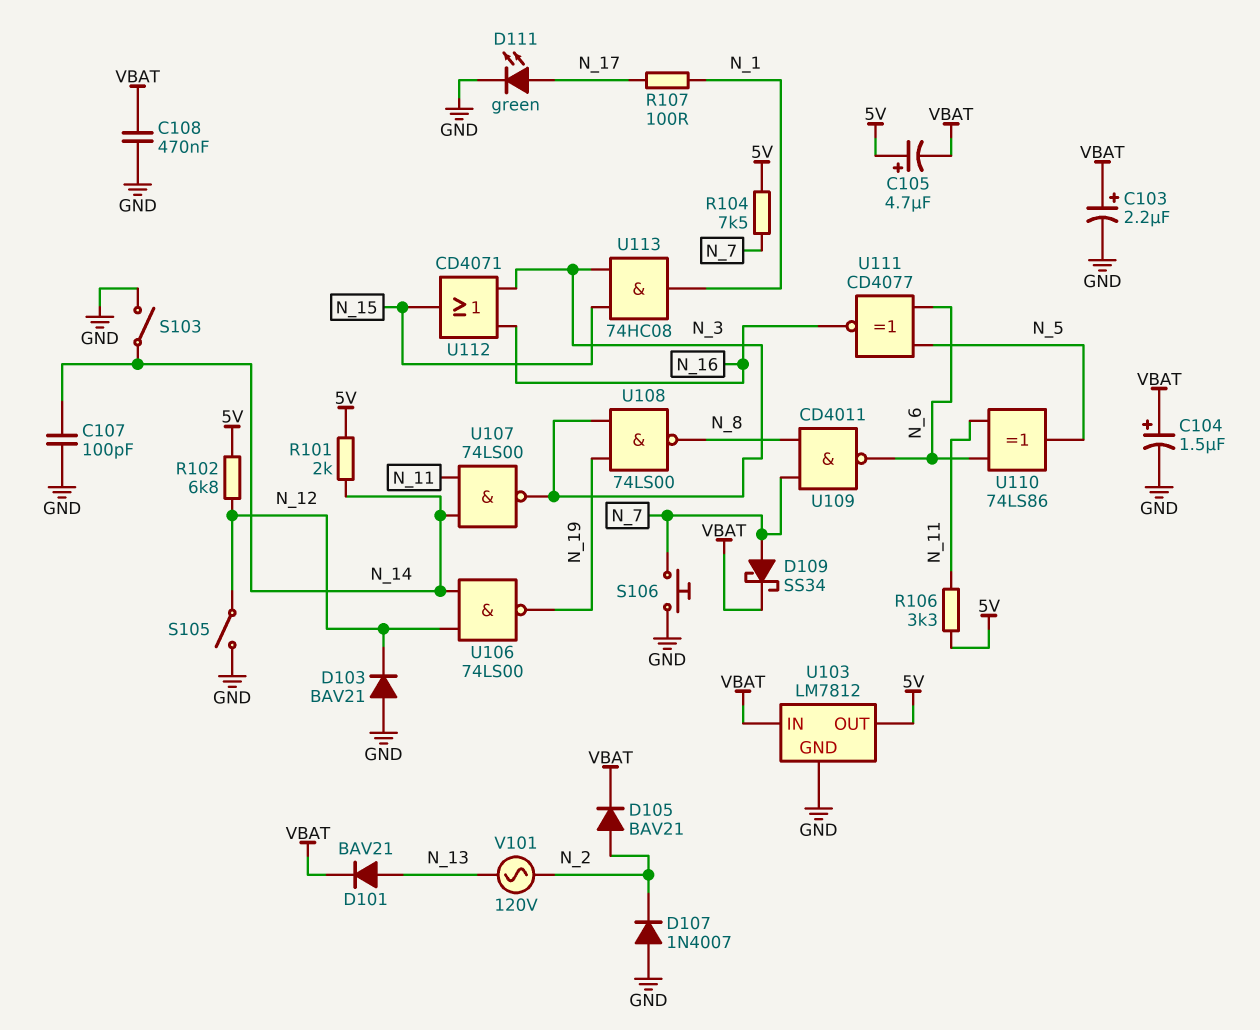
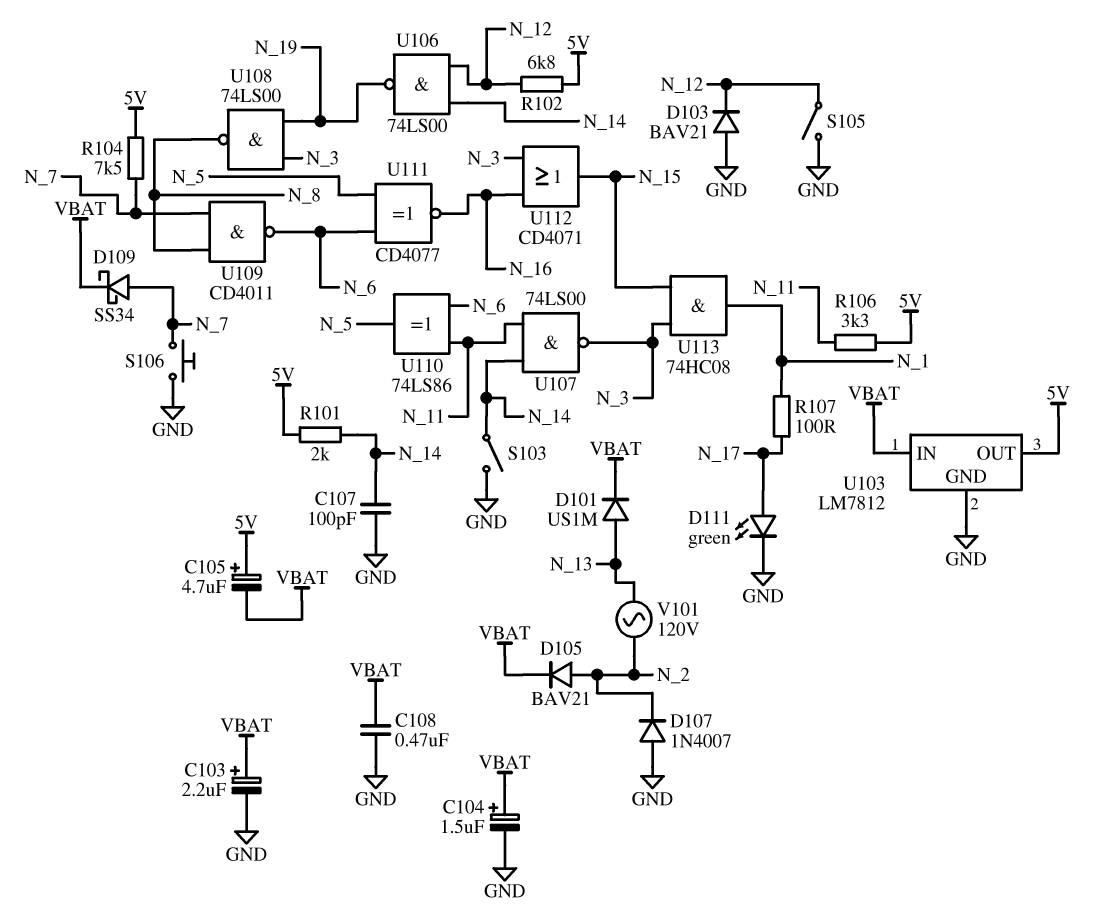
D101: diode BAV21 (A N_13, K VBAT) -> diode US1M (A N_13, K VBAT)

